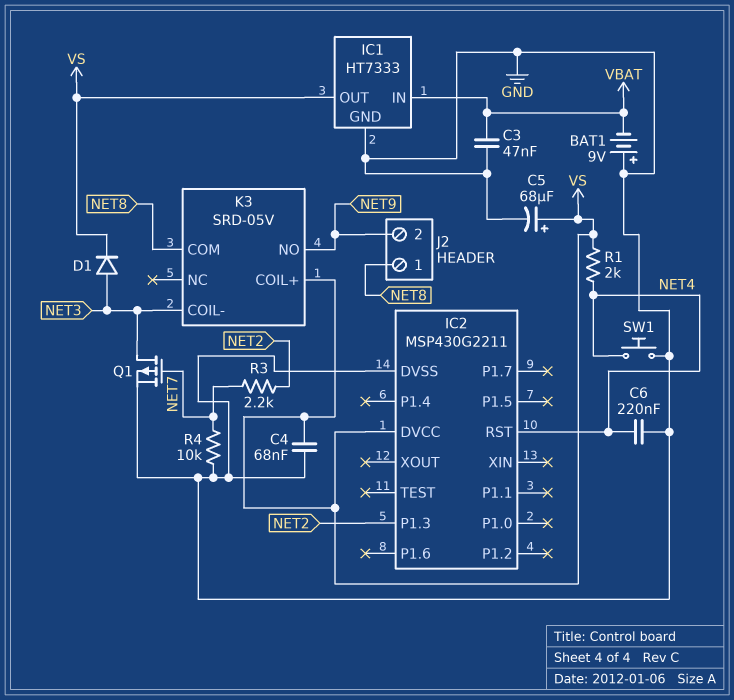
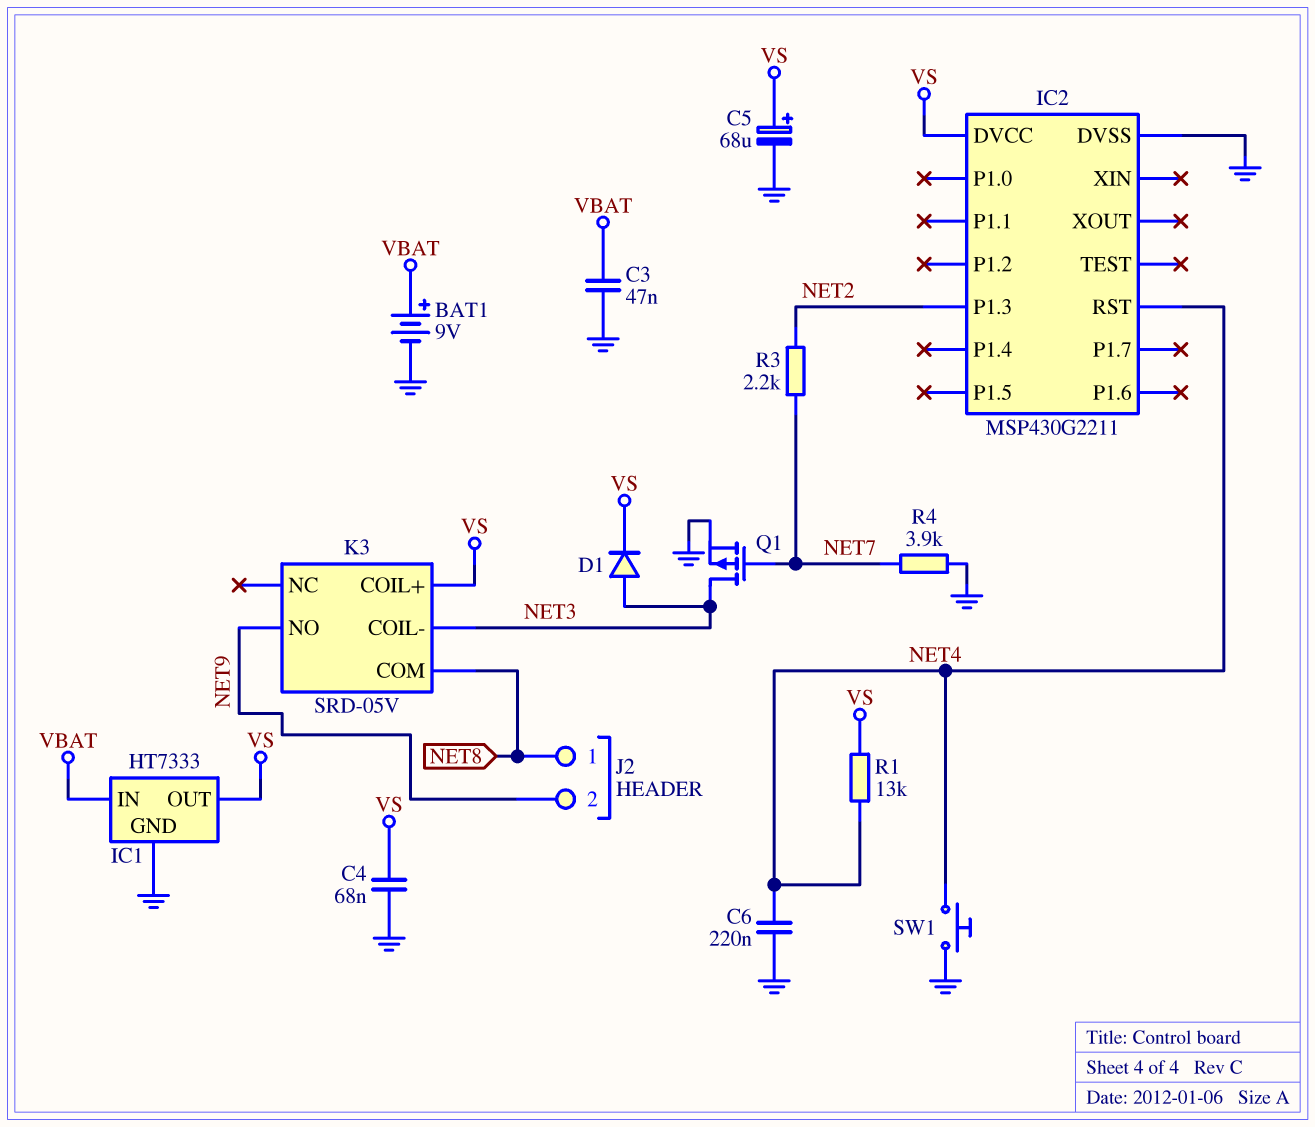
BAT1: 9V (plus GND, minus VBAT) -> 9V (plus VBAT, minus GND)
R1: 2k (NET4, VS) -> 13k (NET4, VS)
R4: 10k (GND, NET7) -> 3.9k (GND, NET7)

